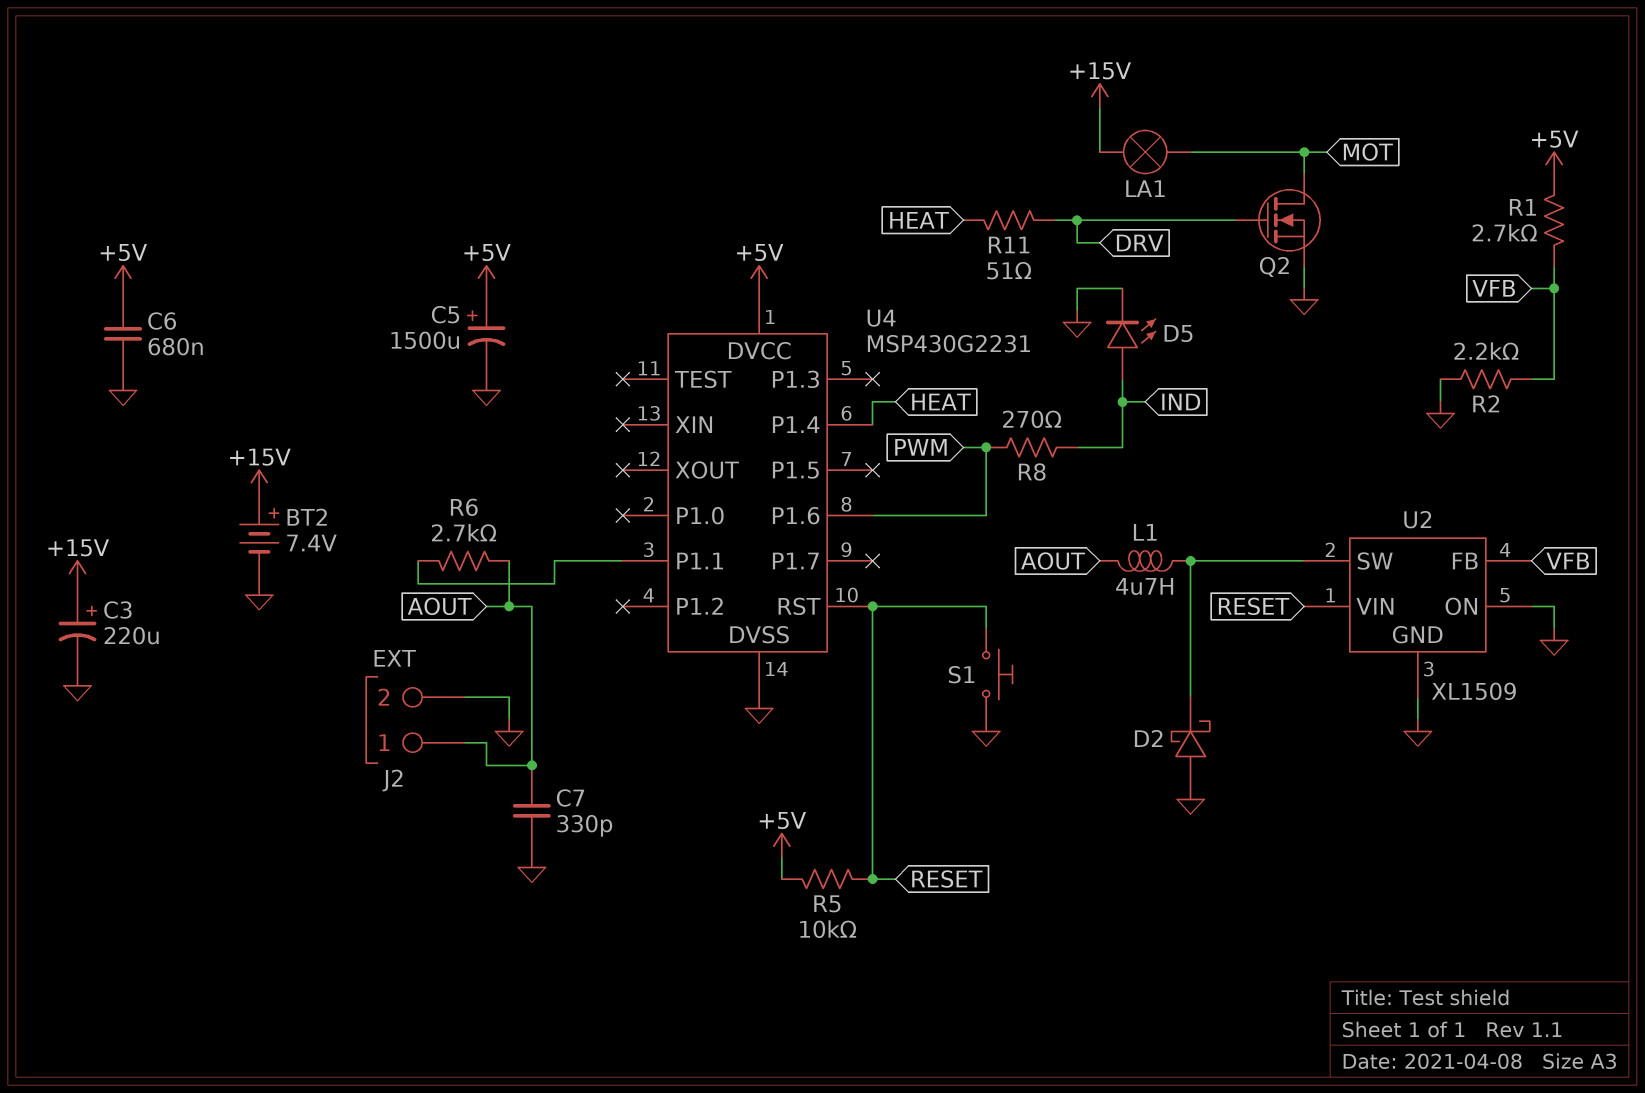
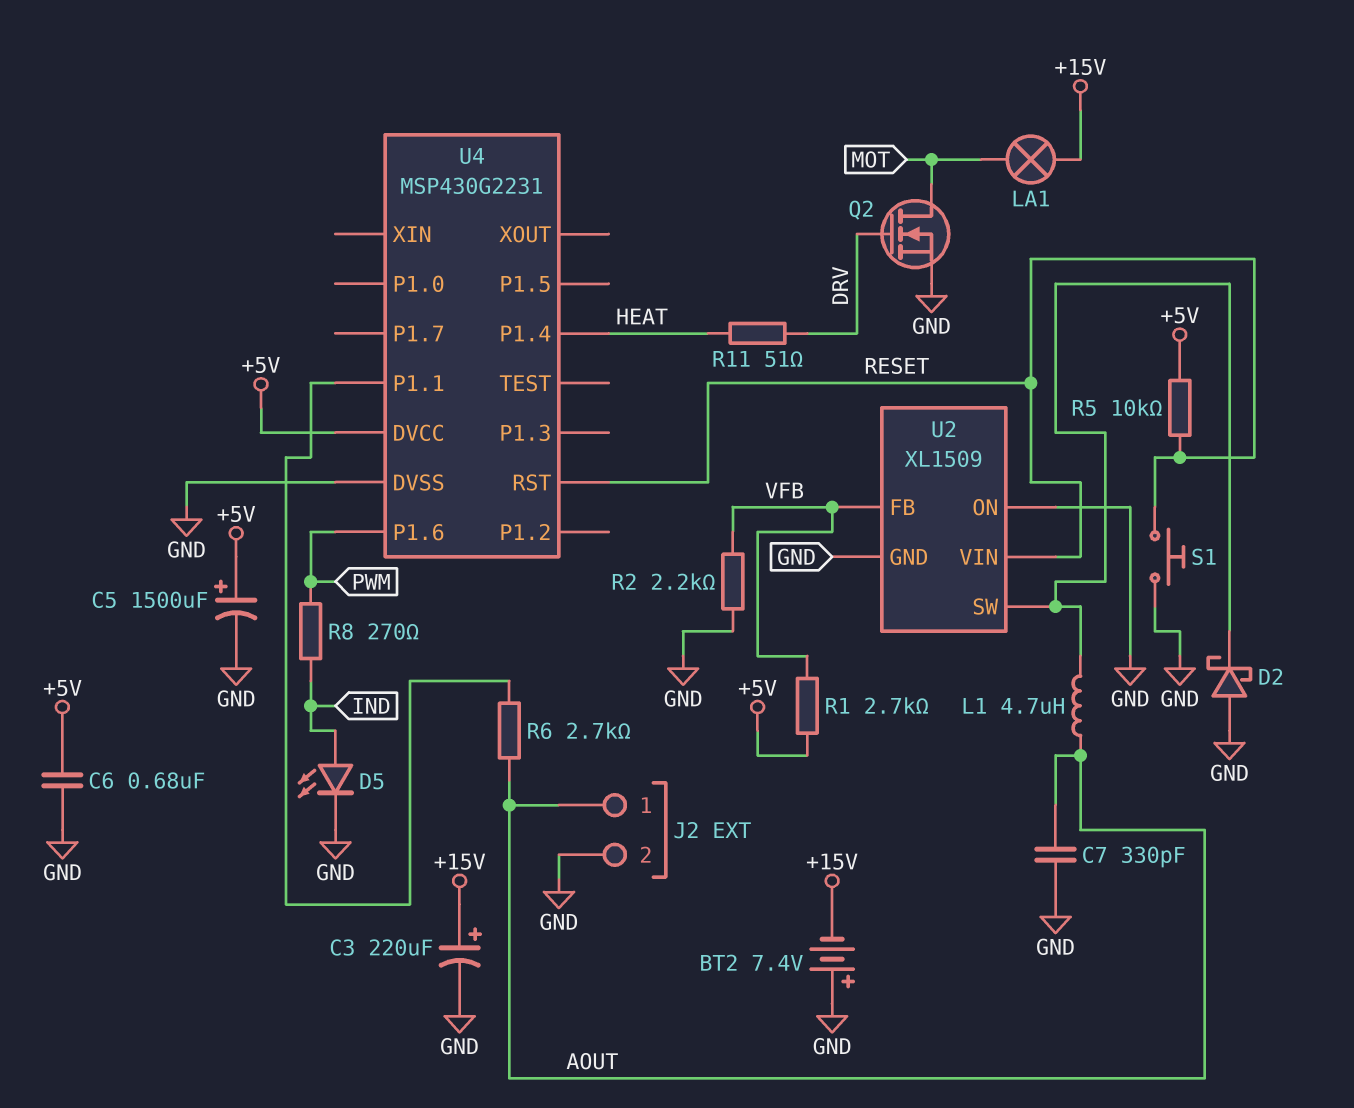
BT2: 7.4V (plus +15V, minus GND) -> 7.4V (plus GND, minus +15V)

